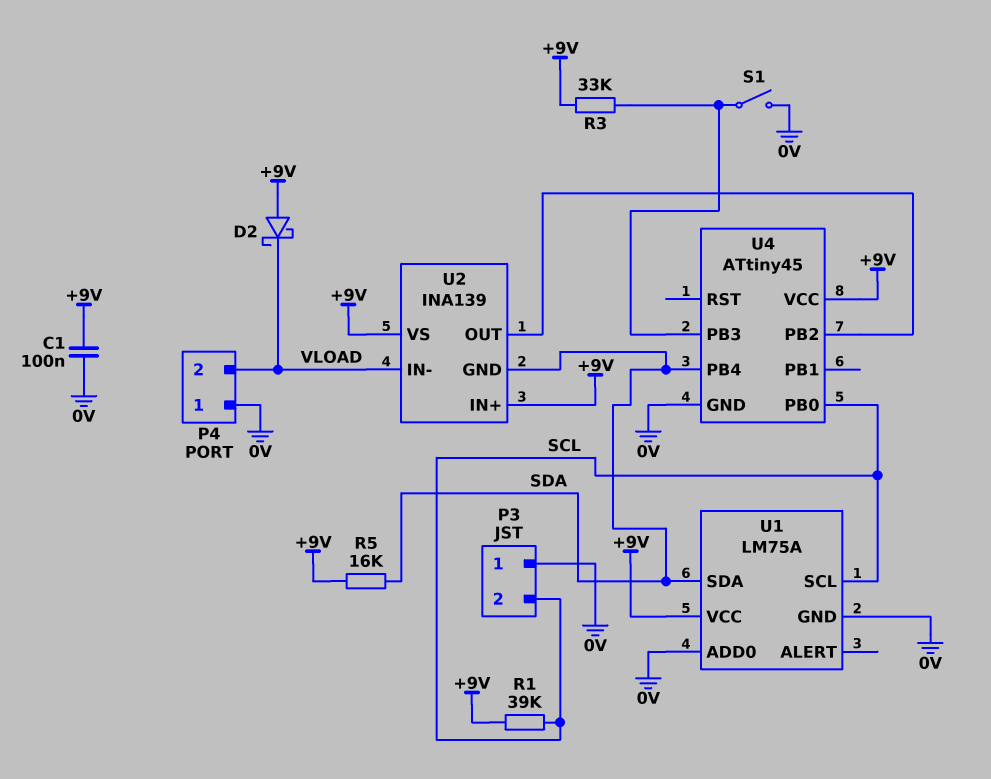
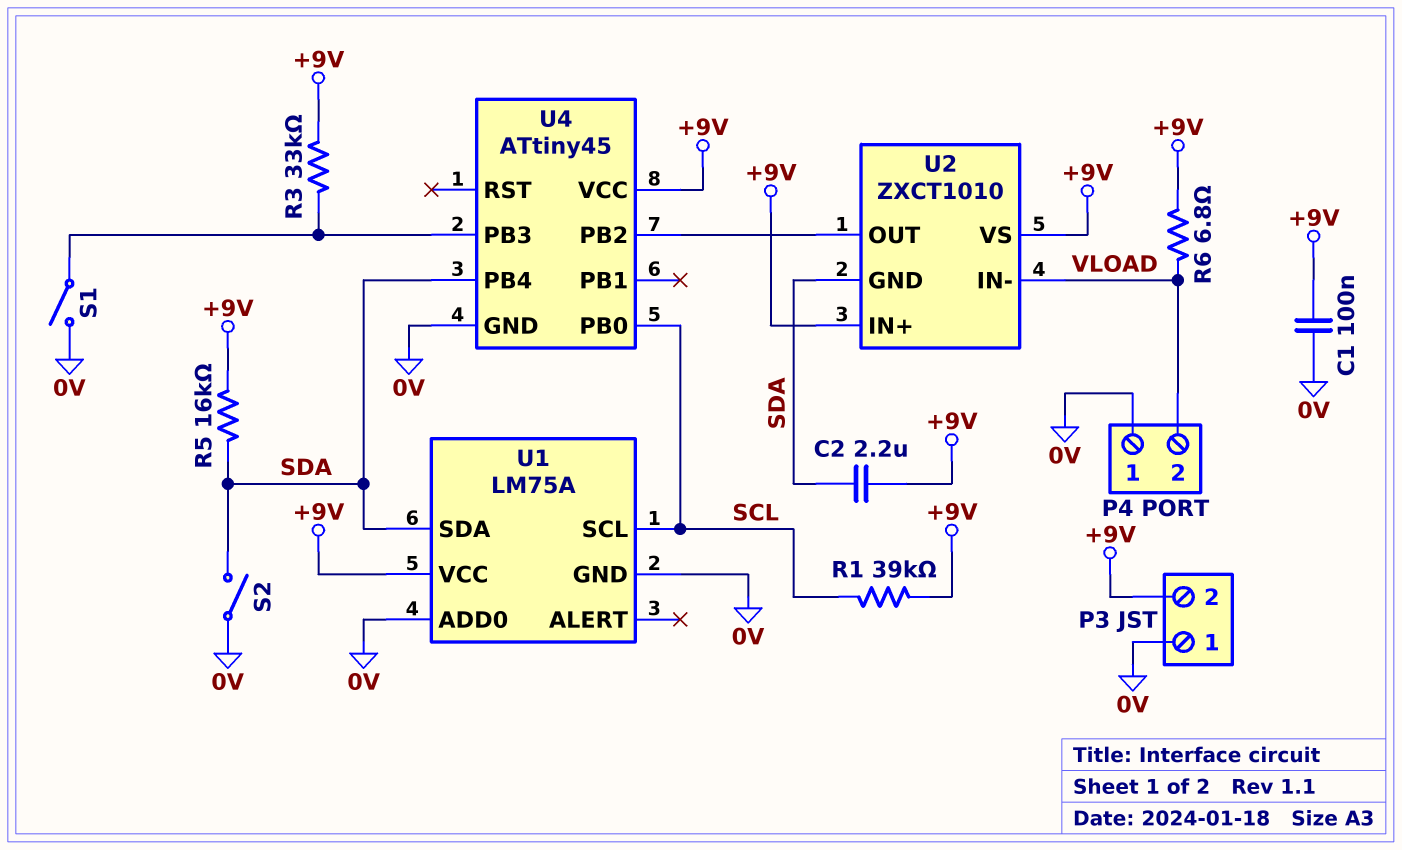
C2: none -> 2.2uF (+9V, SDA)
D2: schottky (A +9V, K VLOAD) -> none
P3 pin 2: SCL -> +9V
R6: none -> 6.8 (+9V, VLOAD)
S2: none -> switch (0V, SDA)
U2: INA139 -> ZXCT1010

